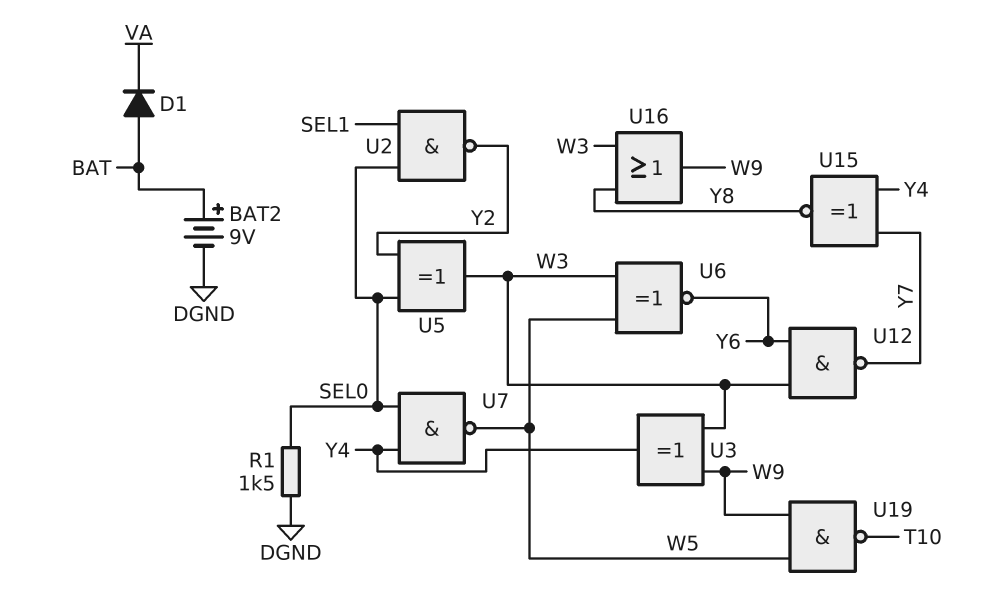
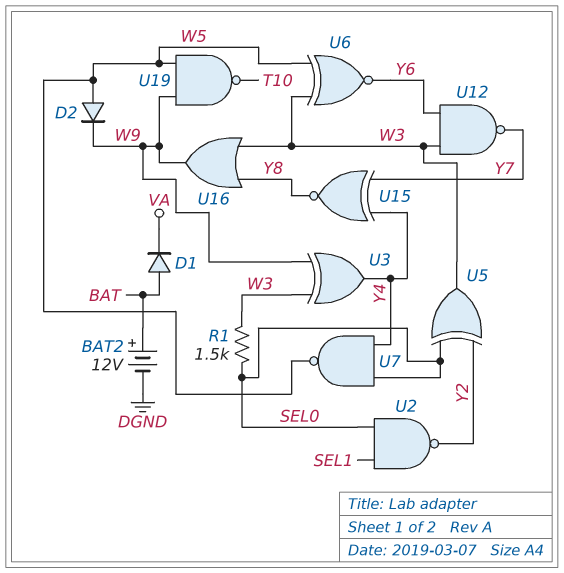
BAT2: 9V (plus BAT, minus DGND) -> 12V (plus BAT, minus DGND)
D2: none -> diode (A W5, K W9)
R1: 1.5k (DGND, SEL0) -> 1.5k (SEL0, W3)

